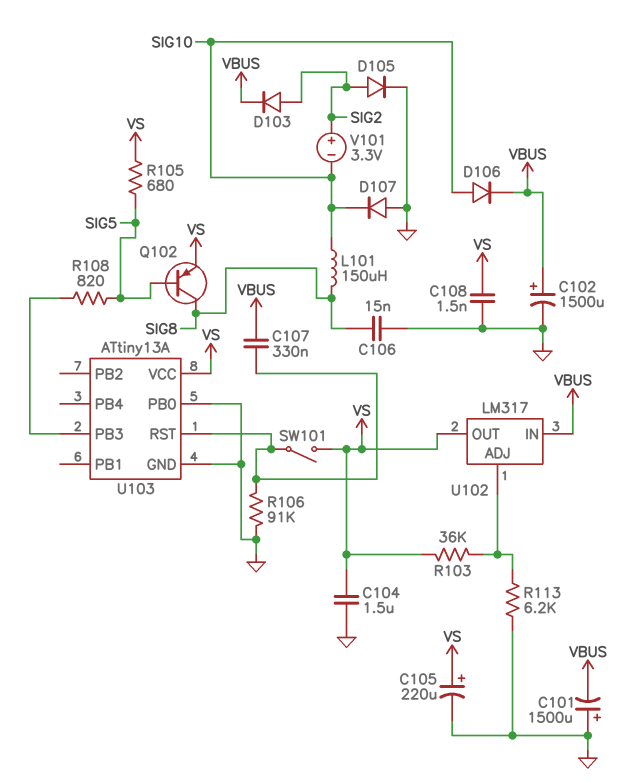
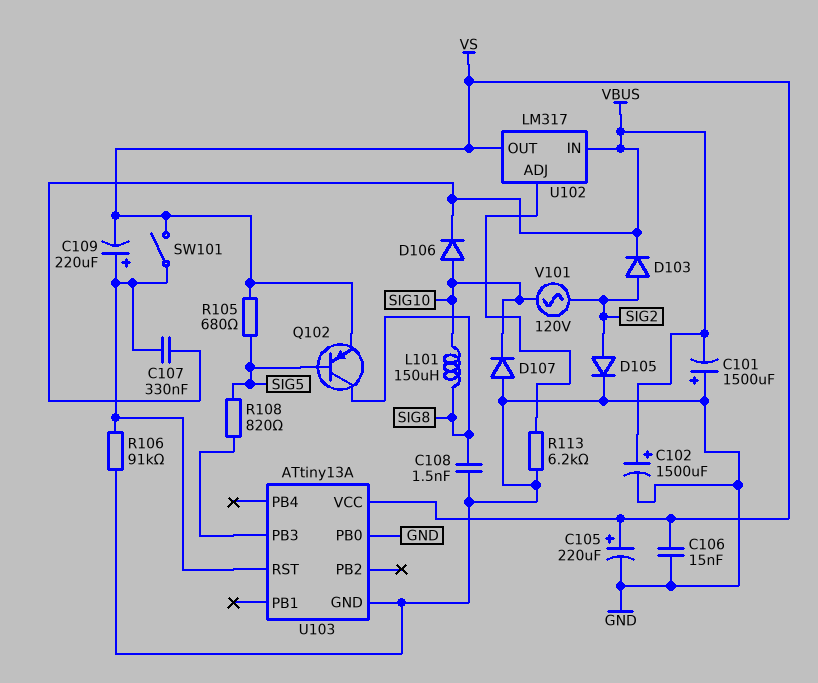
C104: 1.5uF (GND, VS) -> none
C106: 15nF (GND, SIG8) -> 15nF (GND, VS)
C108: 1.5nF (GND, VS) -> 1.5nF (GND, SIG8)
C109: none -> 220uF (plus U103/RST, minus VS)
R103: 36k (U102/ADJ, VS) -> none
V101: 3.3V (plus SIG2, minus SIG10) -> AC 120V (SIG2, SIG10)

